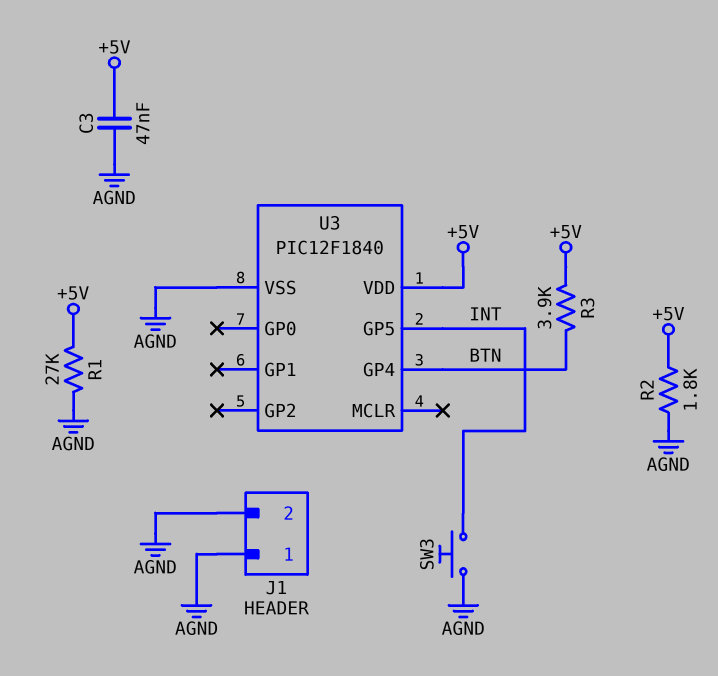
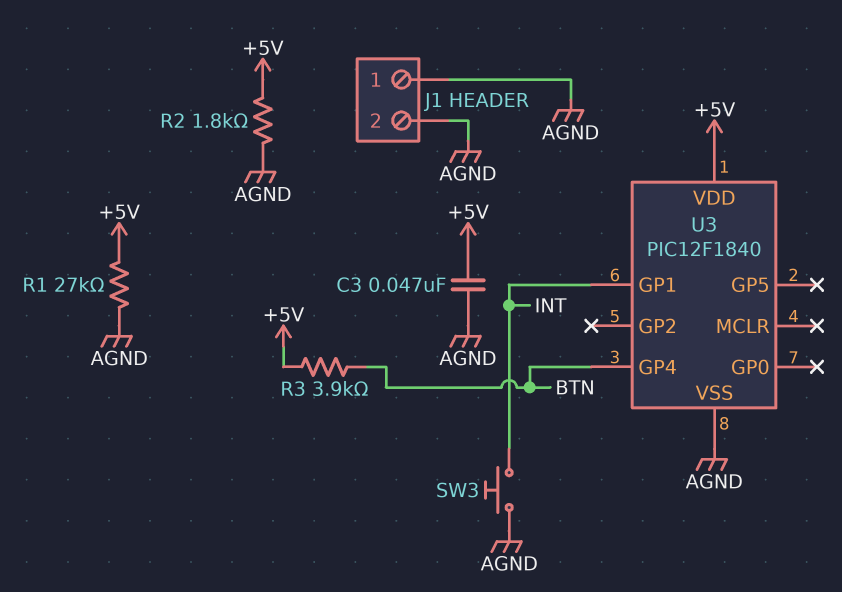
U3 pin GP1: none -> INT
U3 pin GP5: INT -> none

